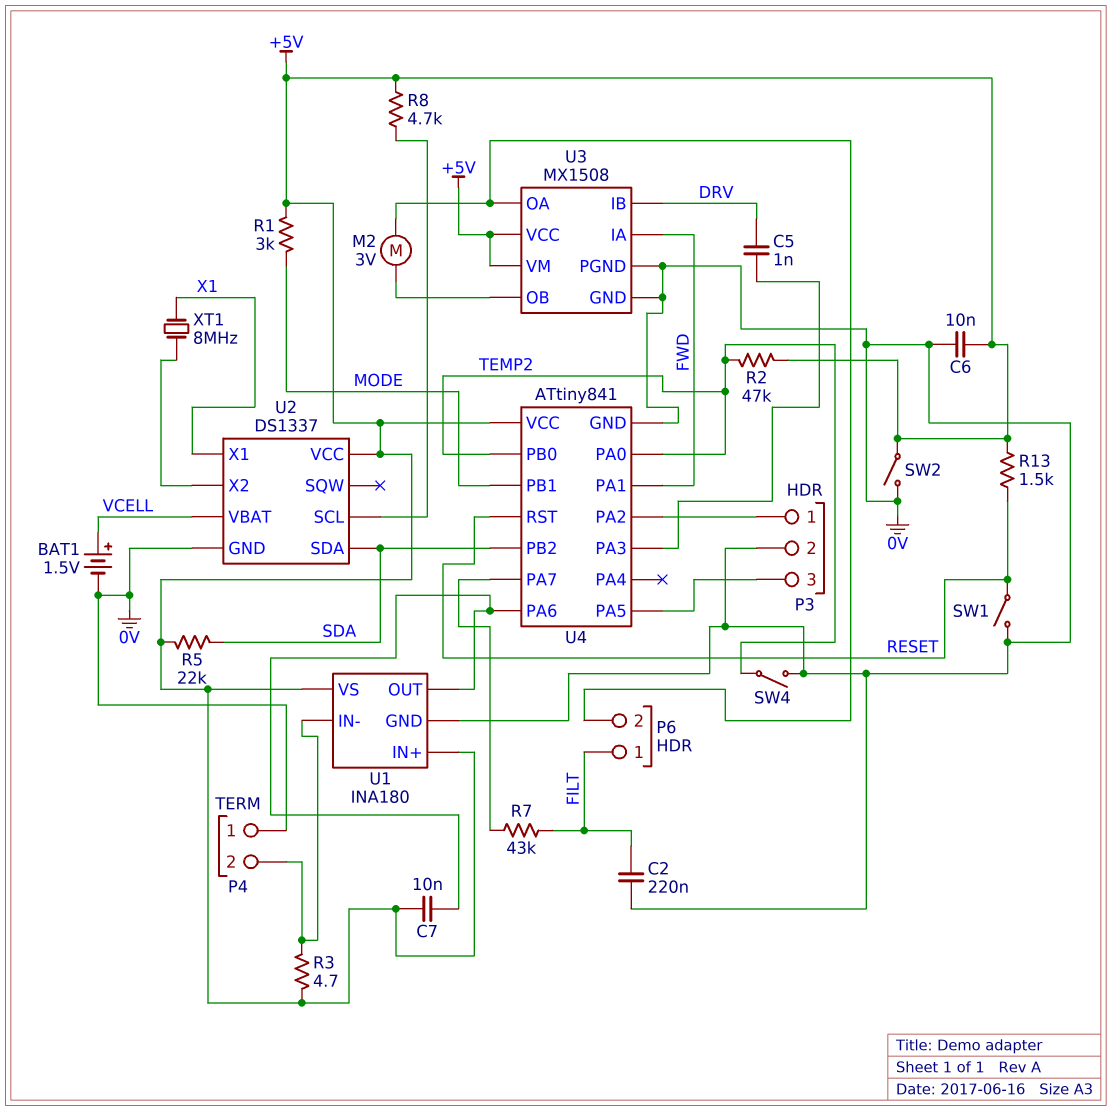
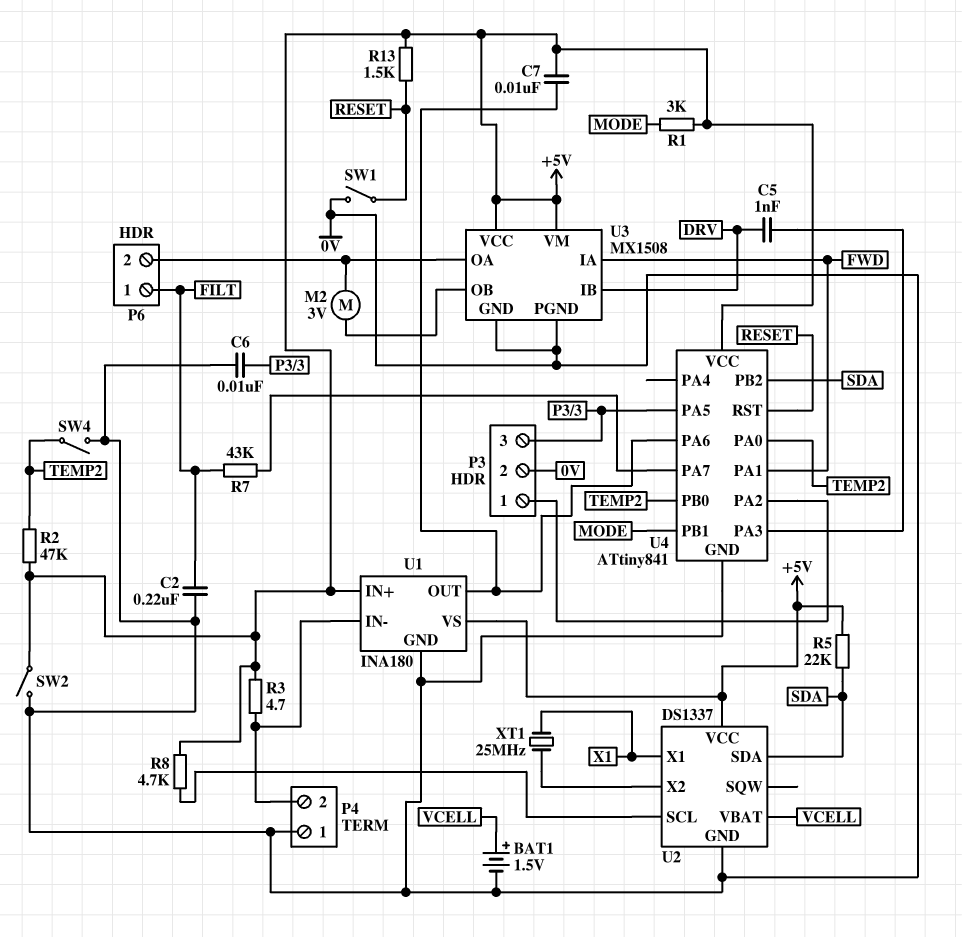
C6: 10nF (+5V, 0V) -> 10nF (0V, P3/3)
XT1: 8MHz (U2/X2, X1) -> 25MHz (U2/X2, X1)

